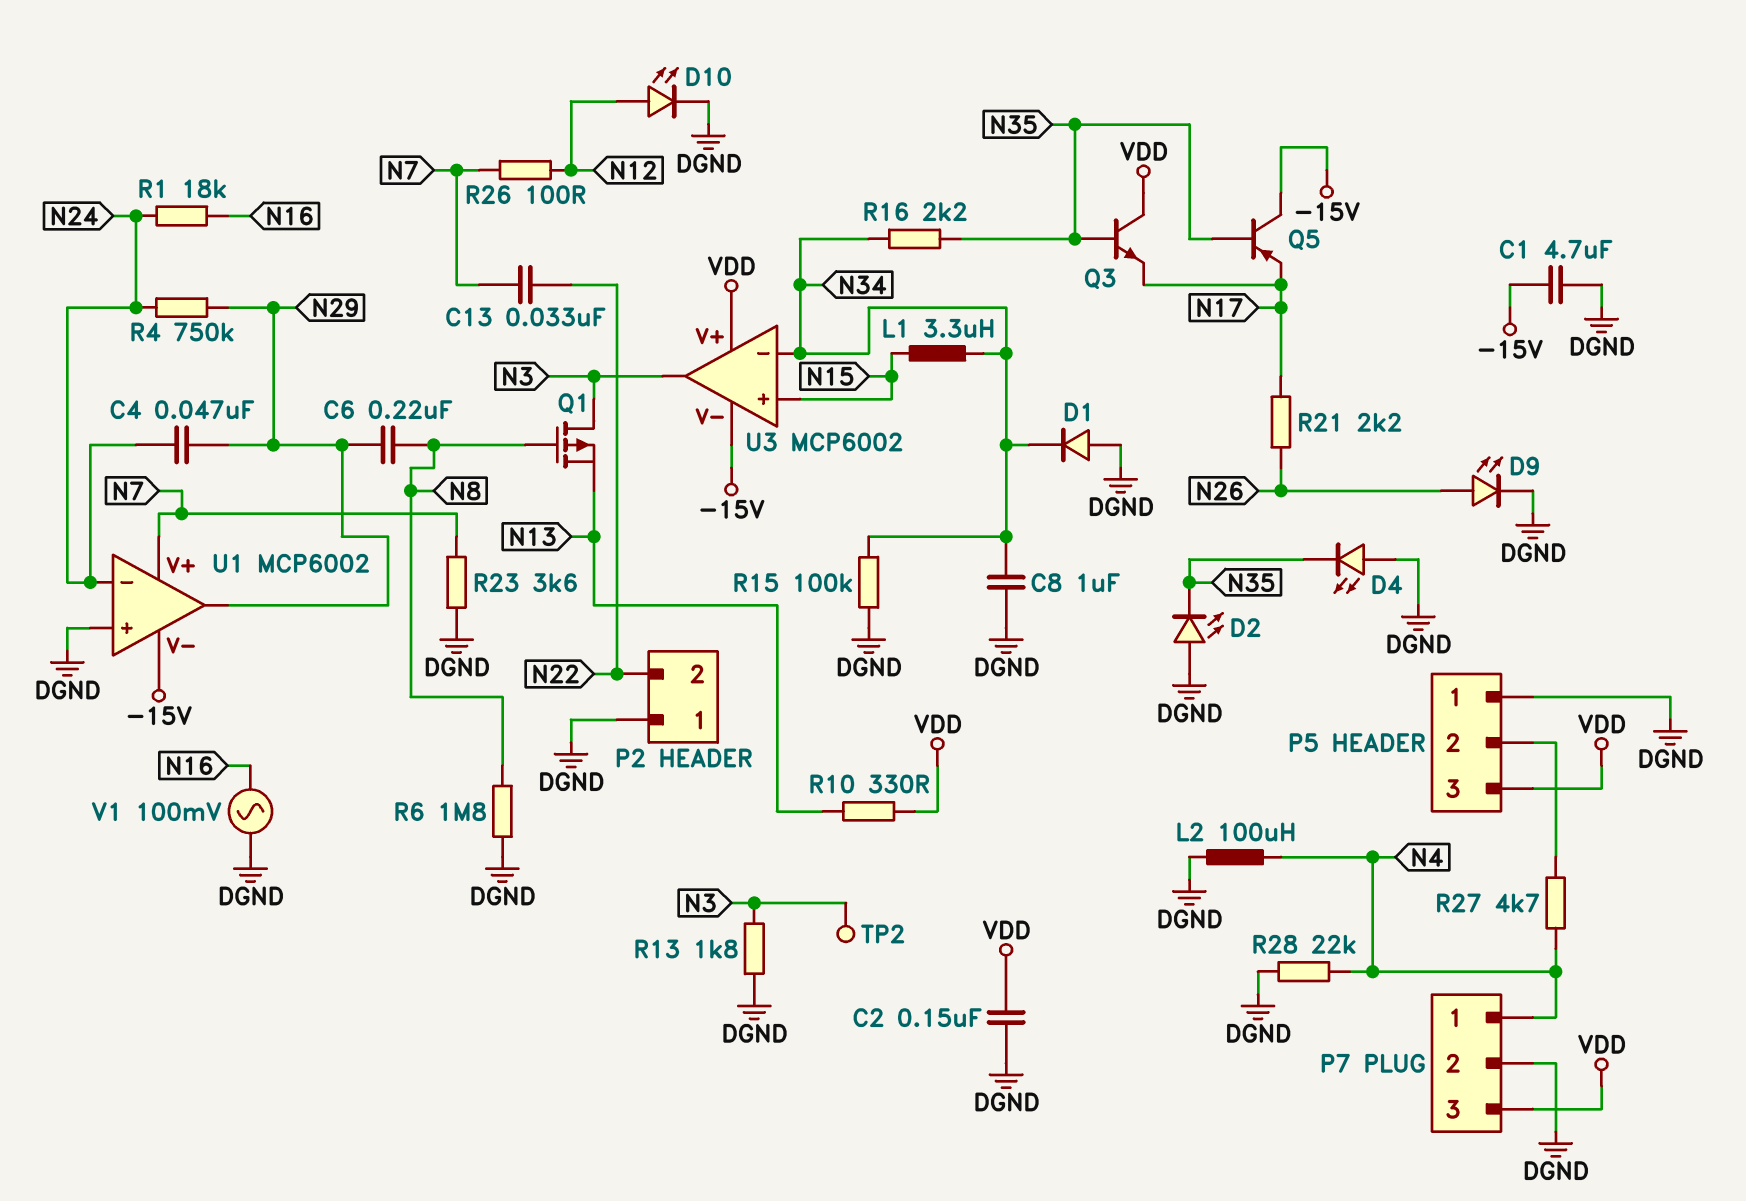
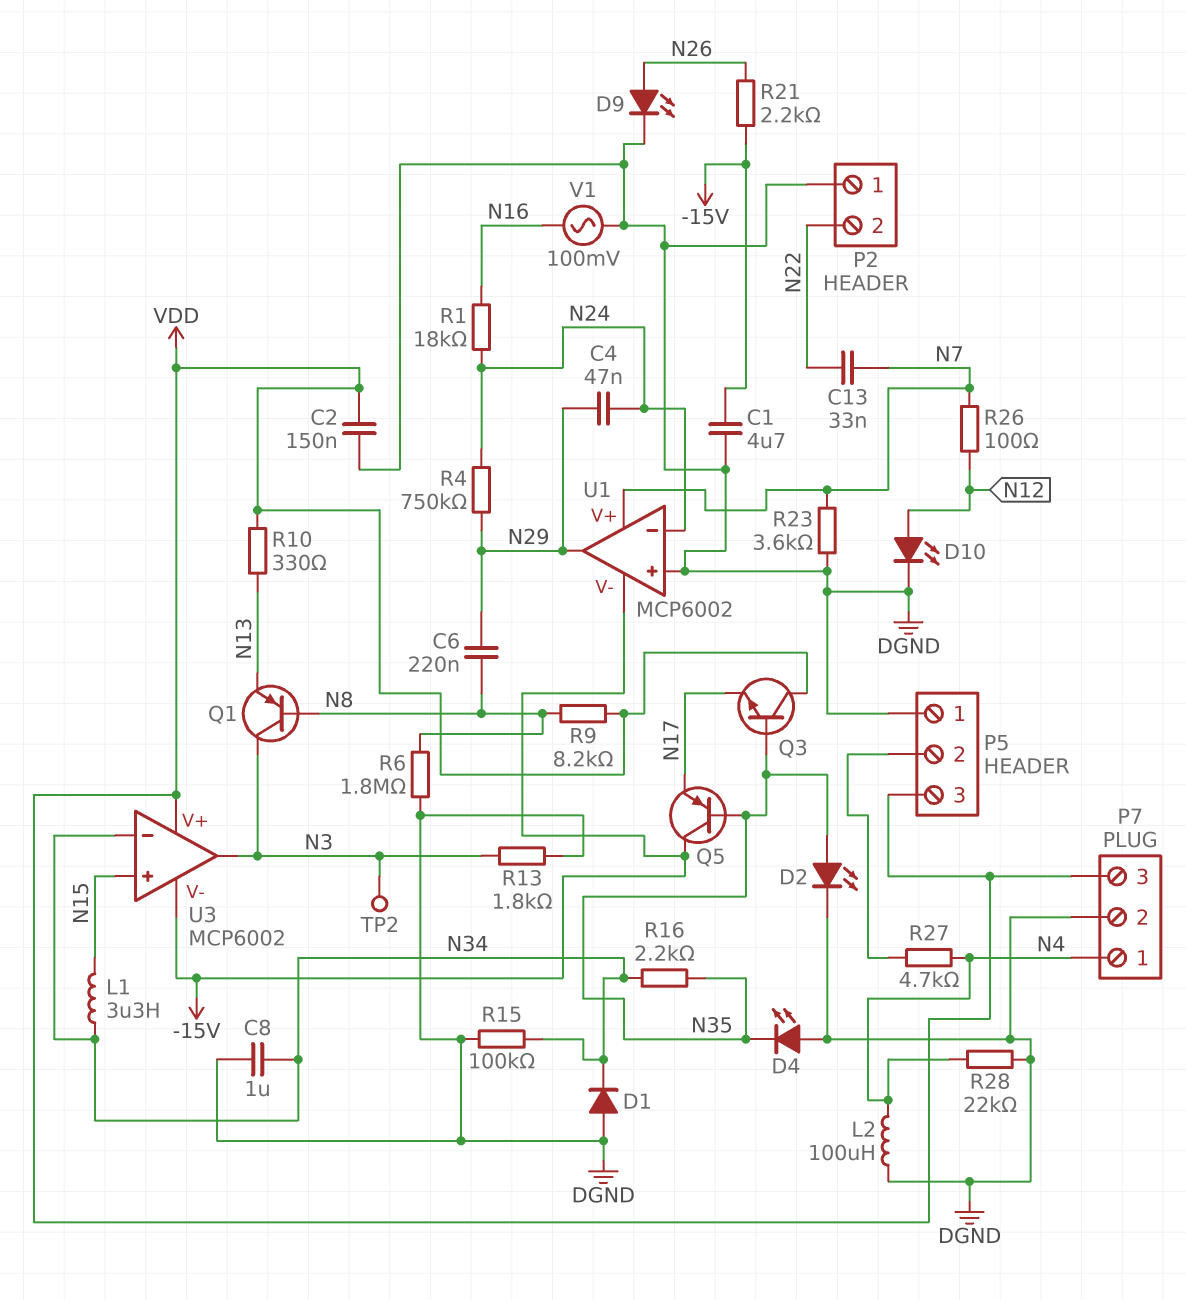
D2: LED (A DGND, K N35) -> LED (A N35, K DGND)
Q1: PMOS (G N8, D N3, S N13) -> PNP (B N8, C N3, E N13)
R9: none -> 8.2k (N8, VDD)
R21: 2.2k (N17, N26) -> 2.2k (-15V, N26)

